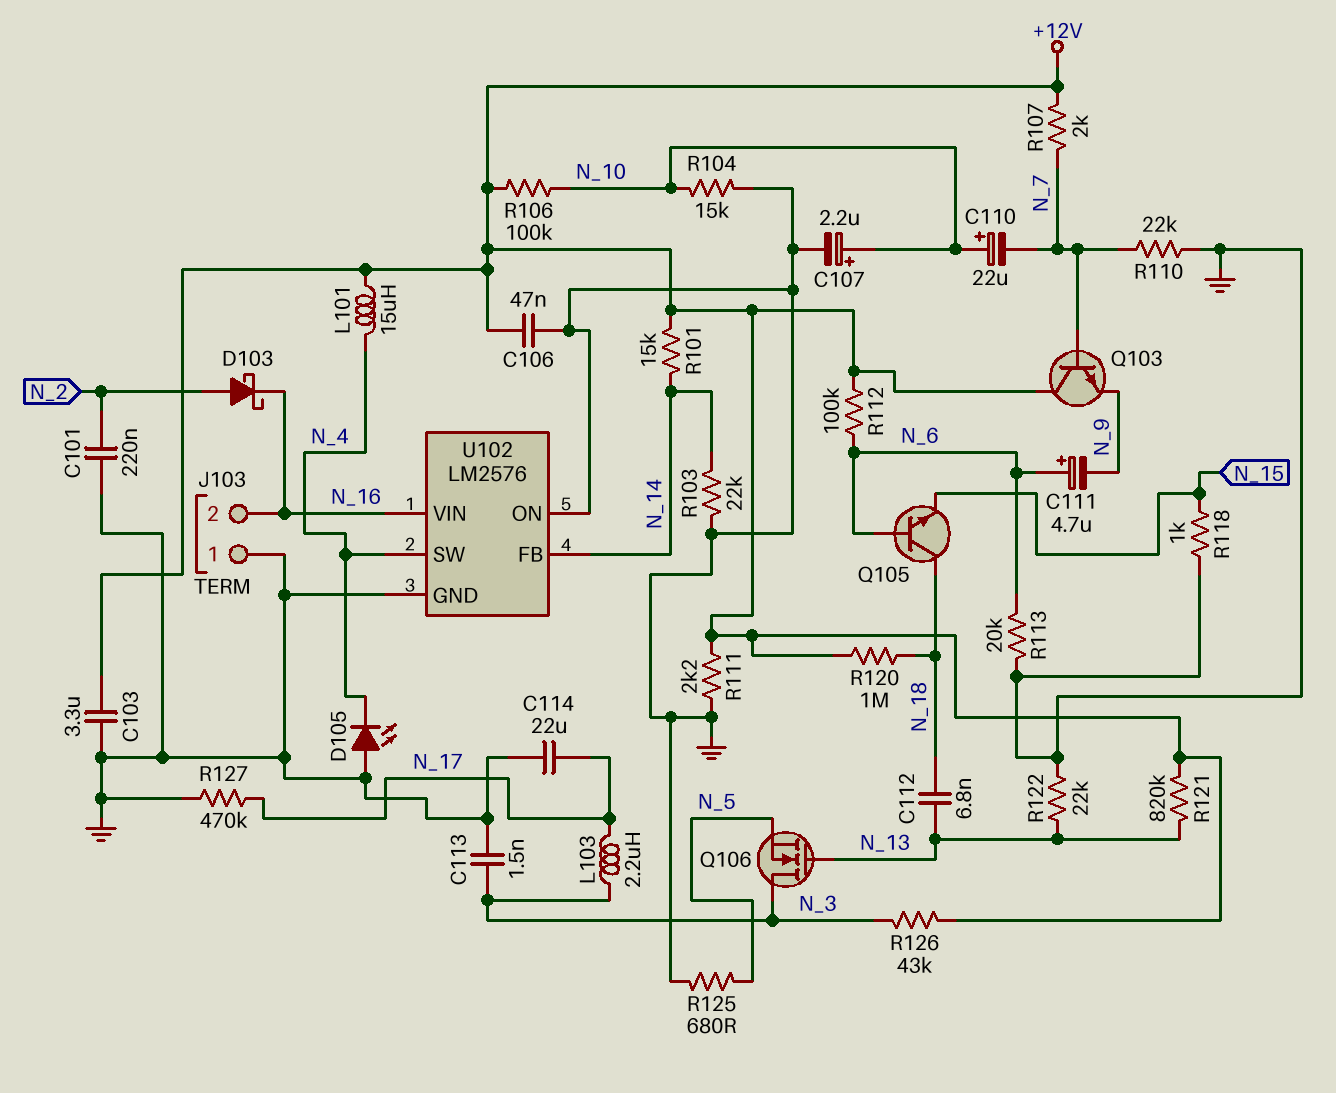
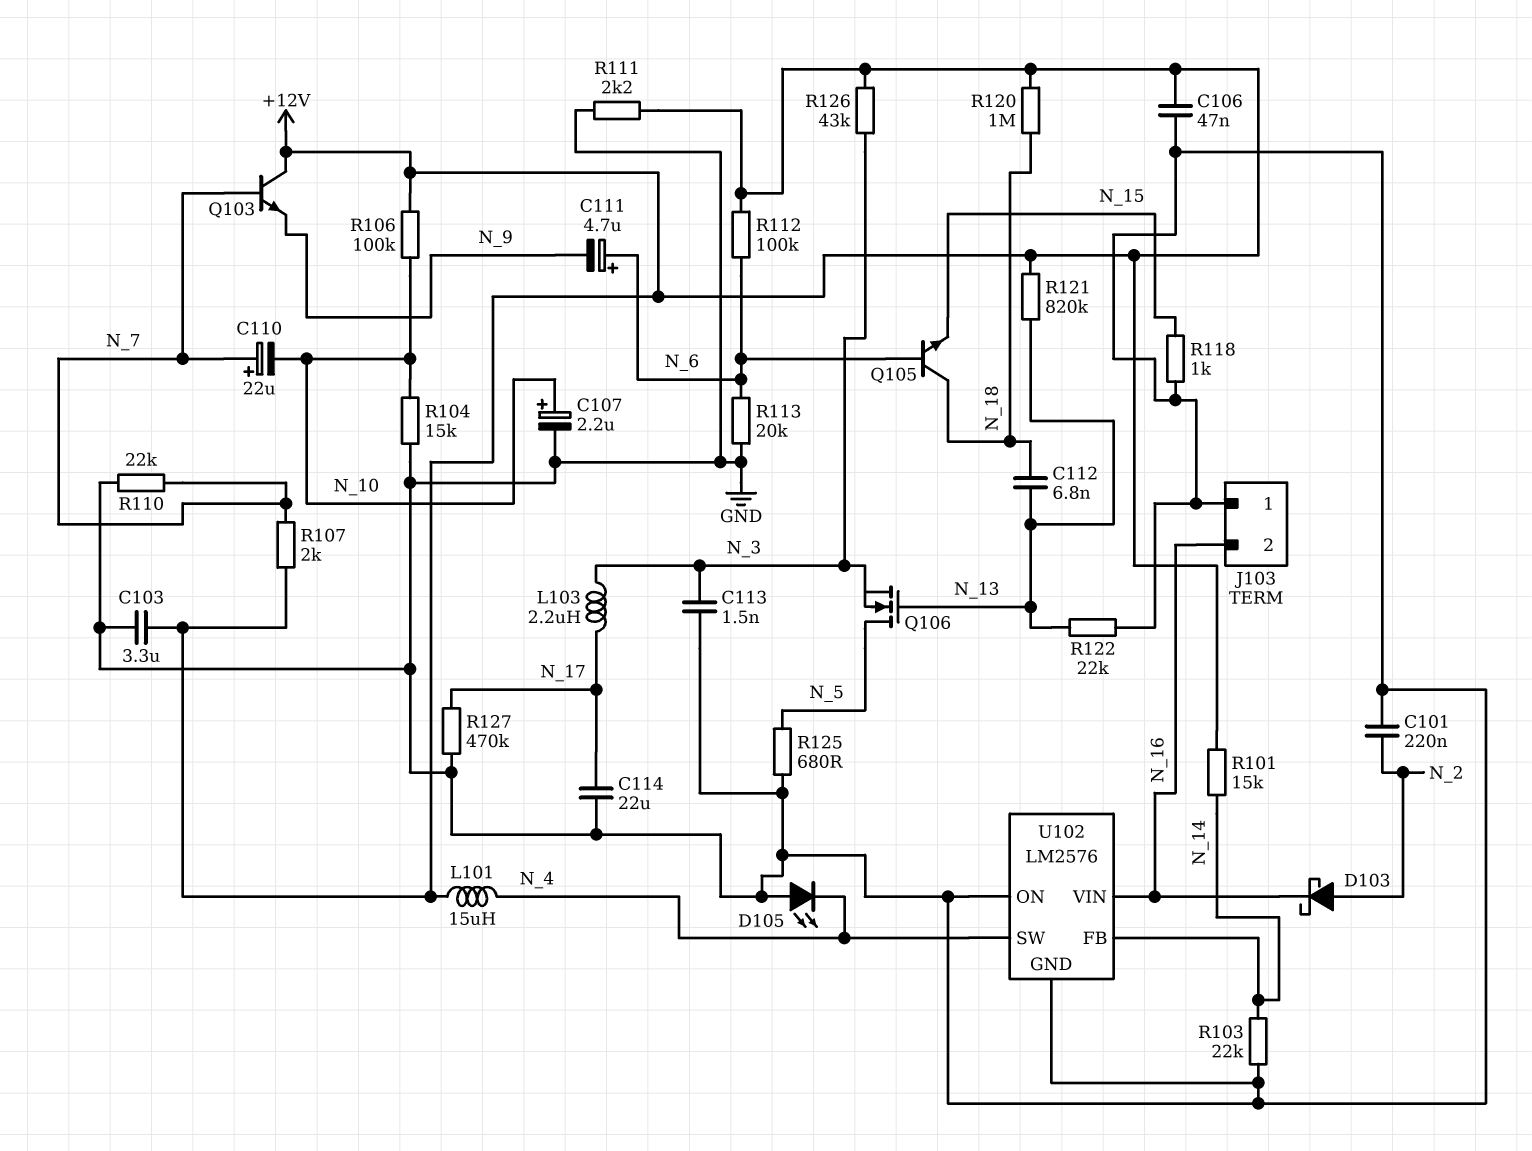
C110: 22uF (plus N_10, minus N_7) -> 22uF (plus N_7, minus N_10)
Q106: NMOS (G N_13, D N_3, S N_5) -> NMOS (G N_13, D N_5, S N_3)

